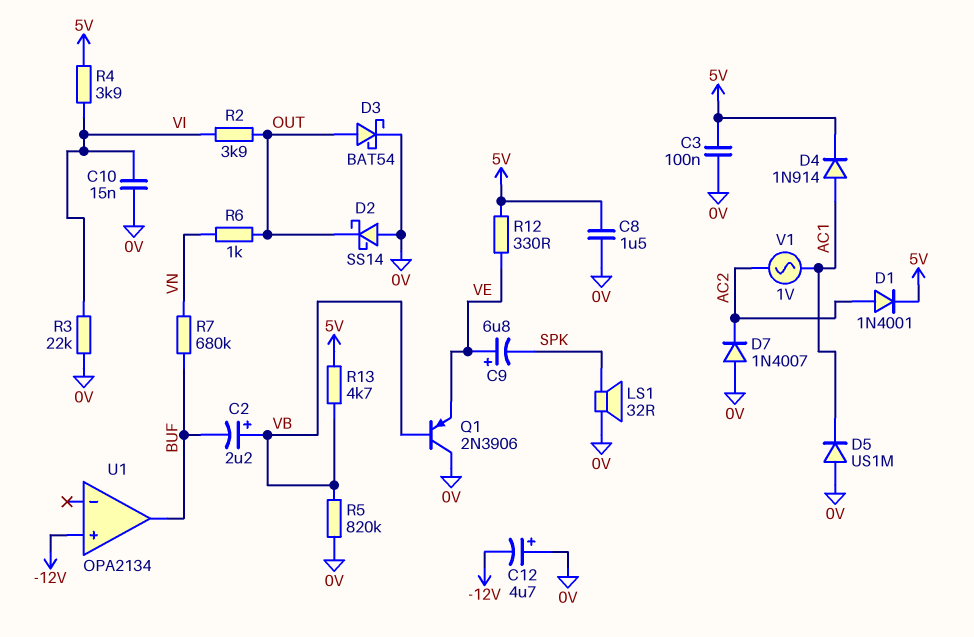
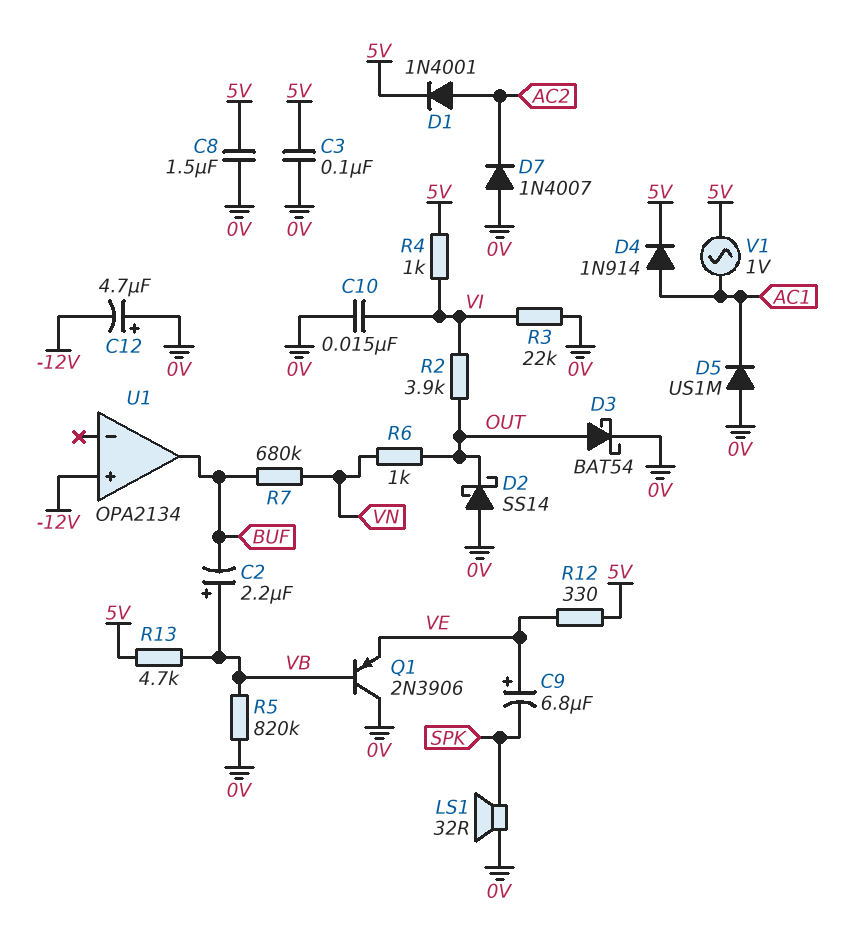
R4: 3.9k (5V, VI) -> 1k (5V, VI)
V1: AC 1V (AC1, AC2) -> AC 1V (5V, AC1)

